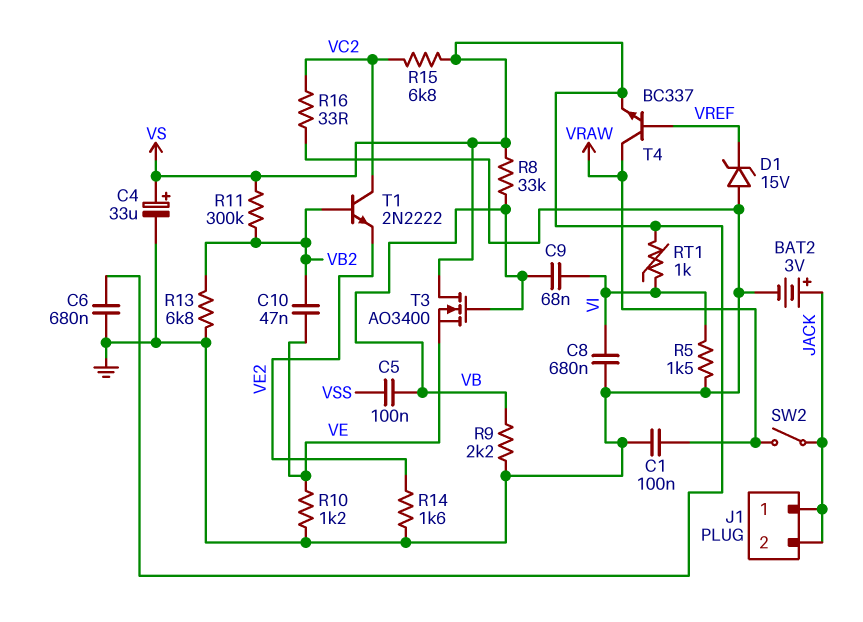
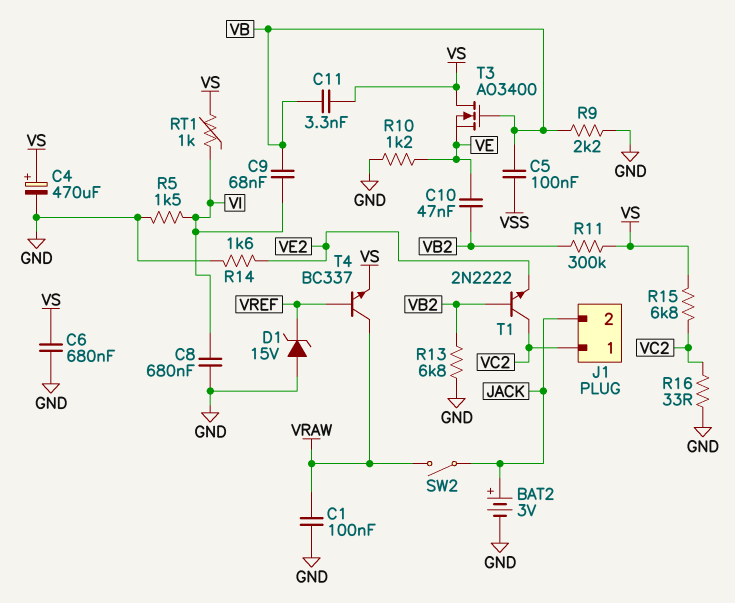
C4: 33uF (plus VS, minus GND) -> 470uF (plus VS, minus GND)
C11: none -> 3.3nF (VB, VS)
J1 pin 1: JACK -> VC2
R8: 33k (VB, VS) -> none

